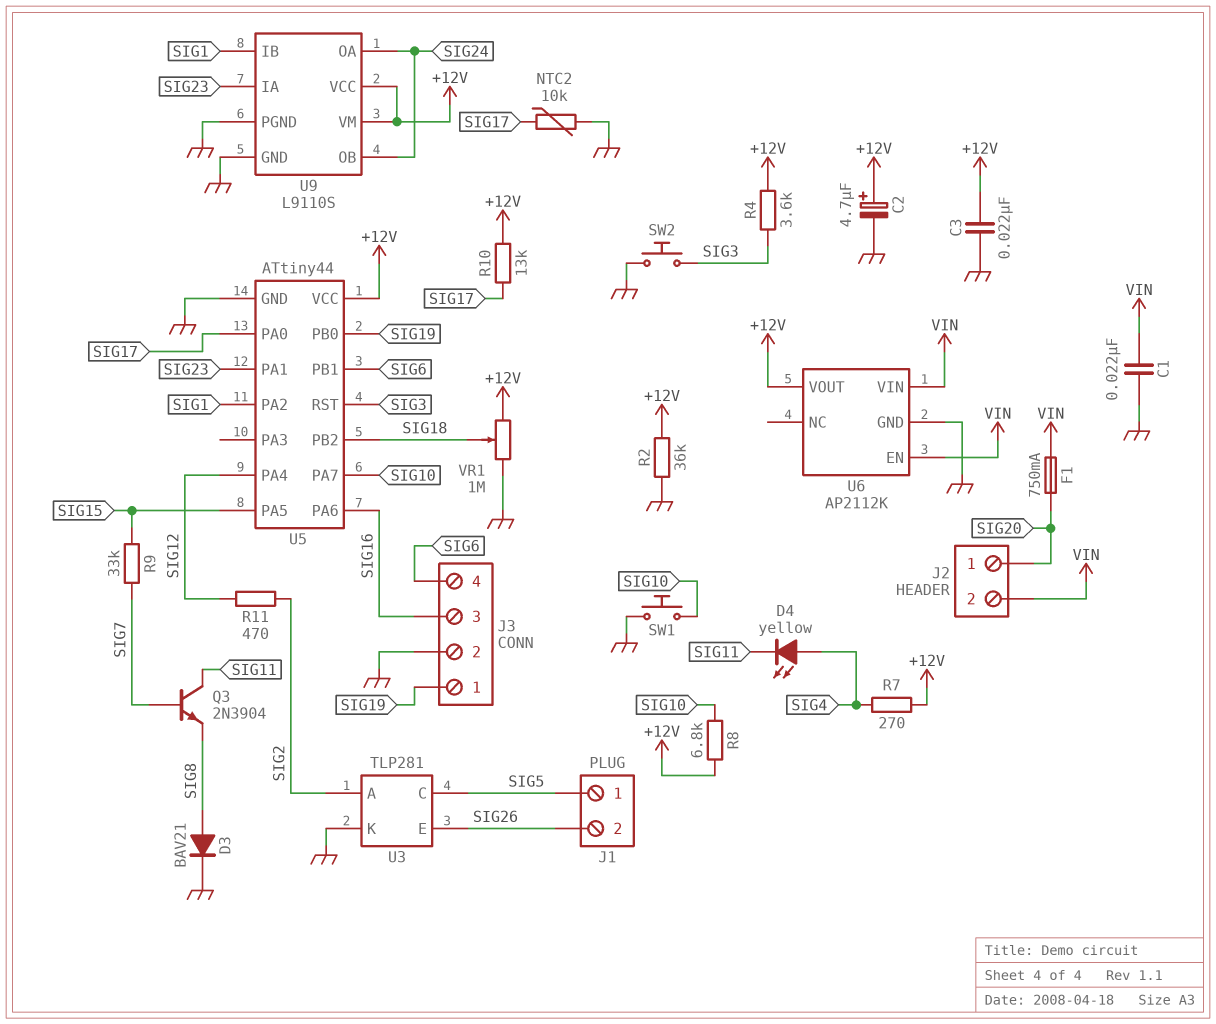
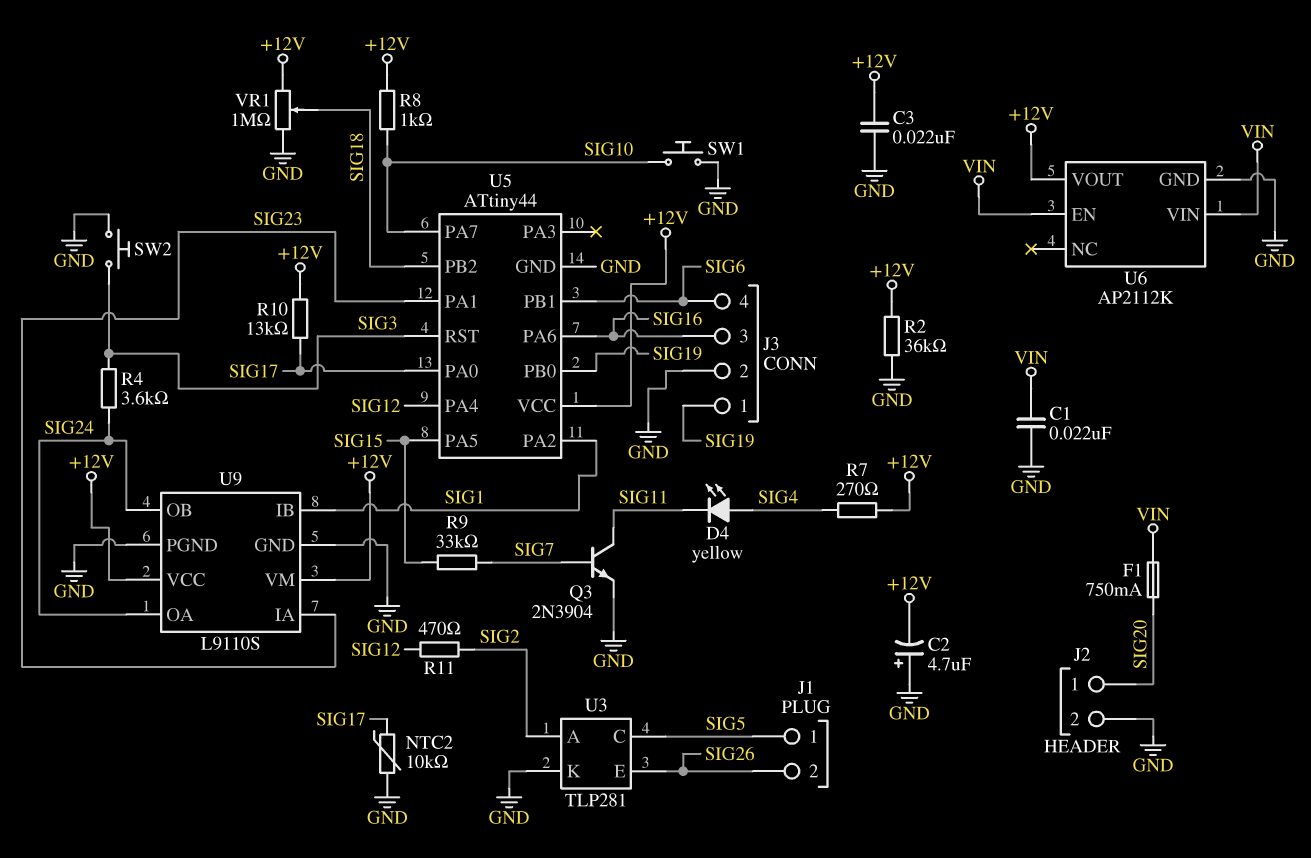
C2: 4.7uF (plus +12V, minus GND) -> 4.7uF (plus GND, minus +12V)
D3: diode BAV21 (A SIG8, K GND) -> none
J2 pin 2: VIN -> GND
Q3: NPN 2N3904 (B SIG7, C SIG11, E SIG8) -> NPN 2N3904 (B SIG7, C SIG11, E GND)
R4: 3.6k (+12V, SIG3) -> 3.6k (SIG3, SIG24)
R8: 6.8k (+12V, SIG10) -> 1k (+12V, SIG10)

